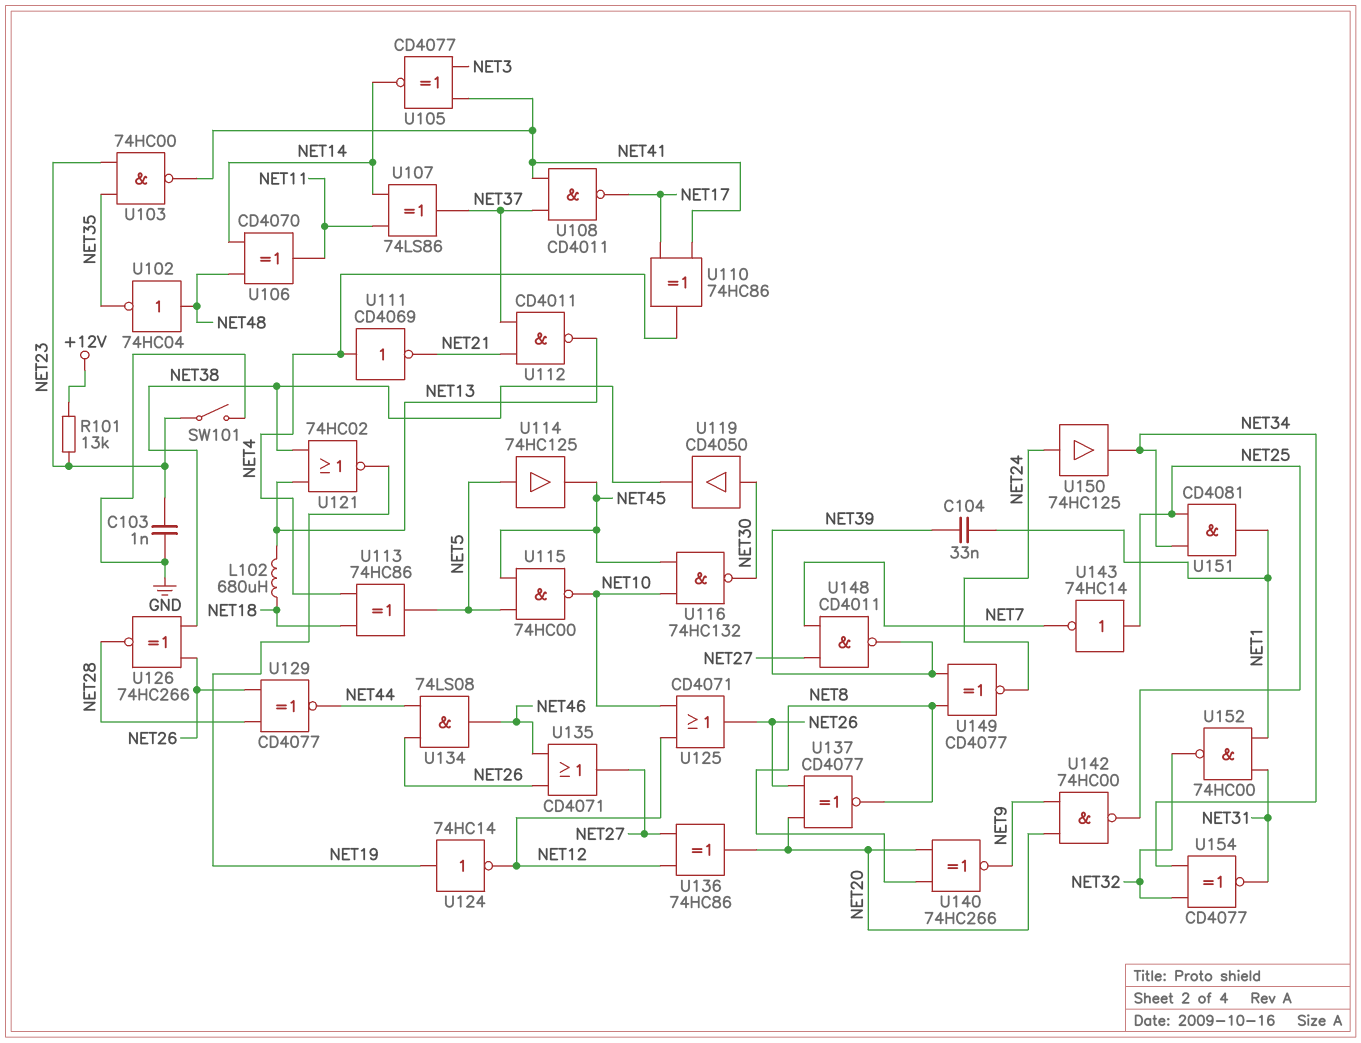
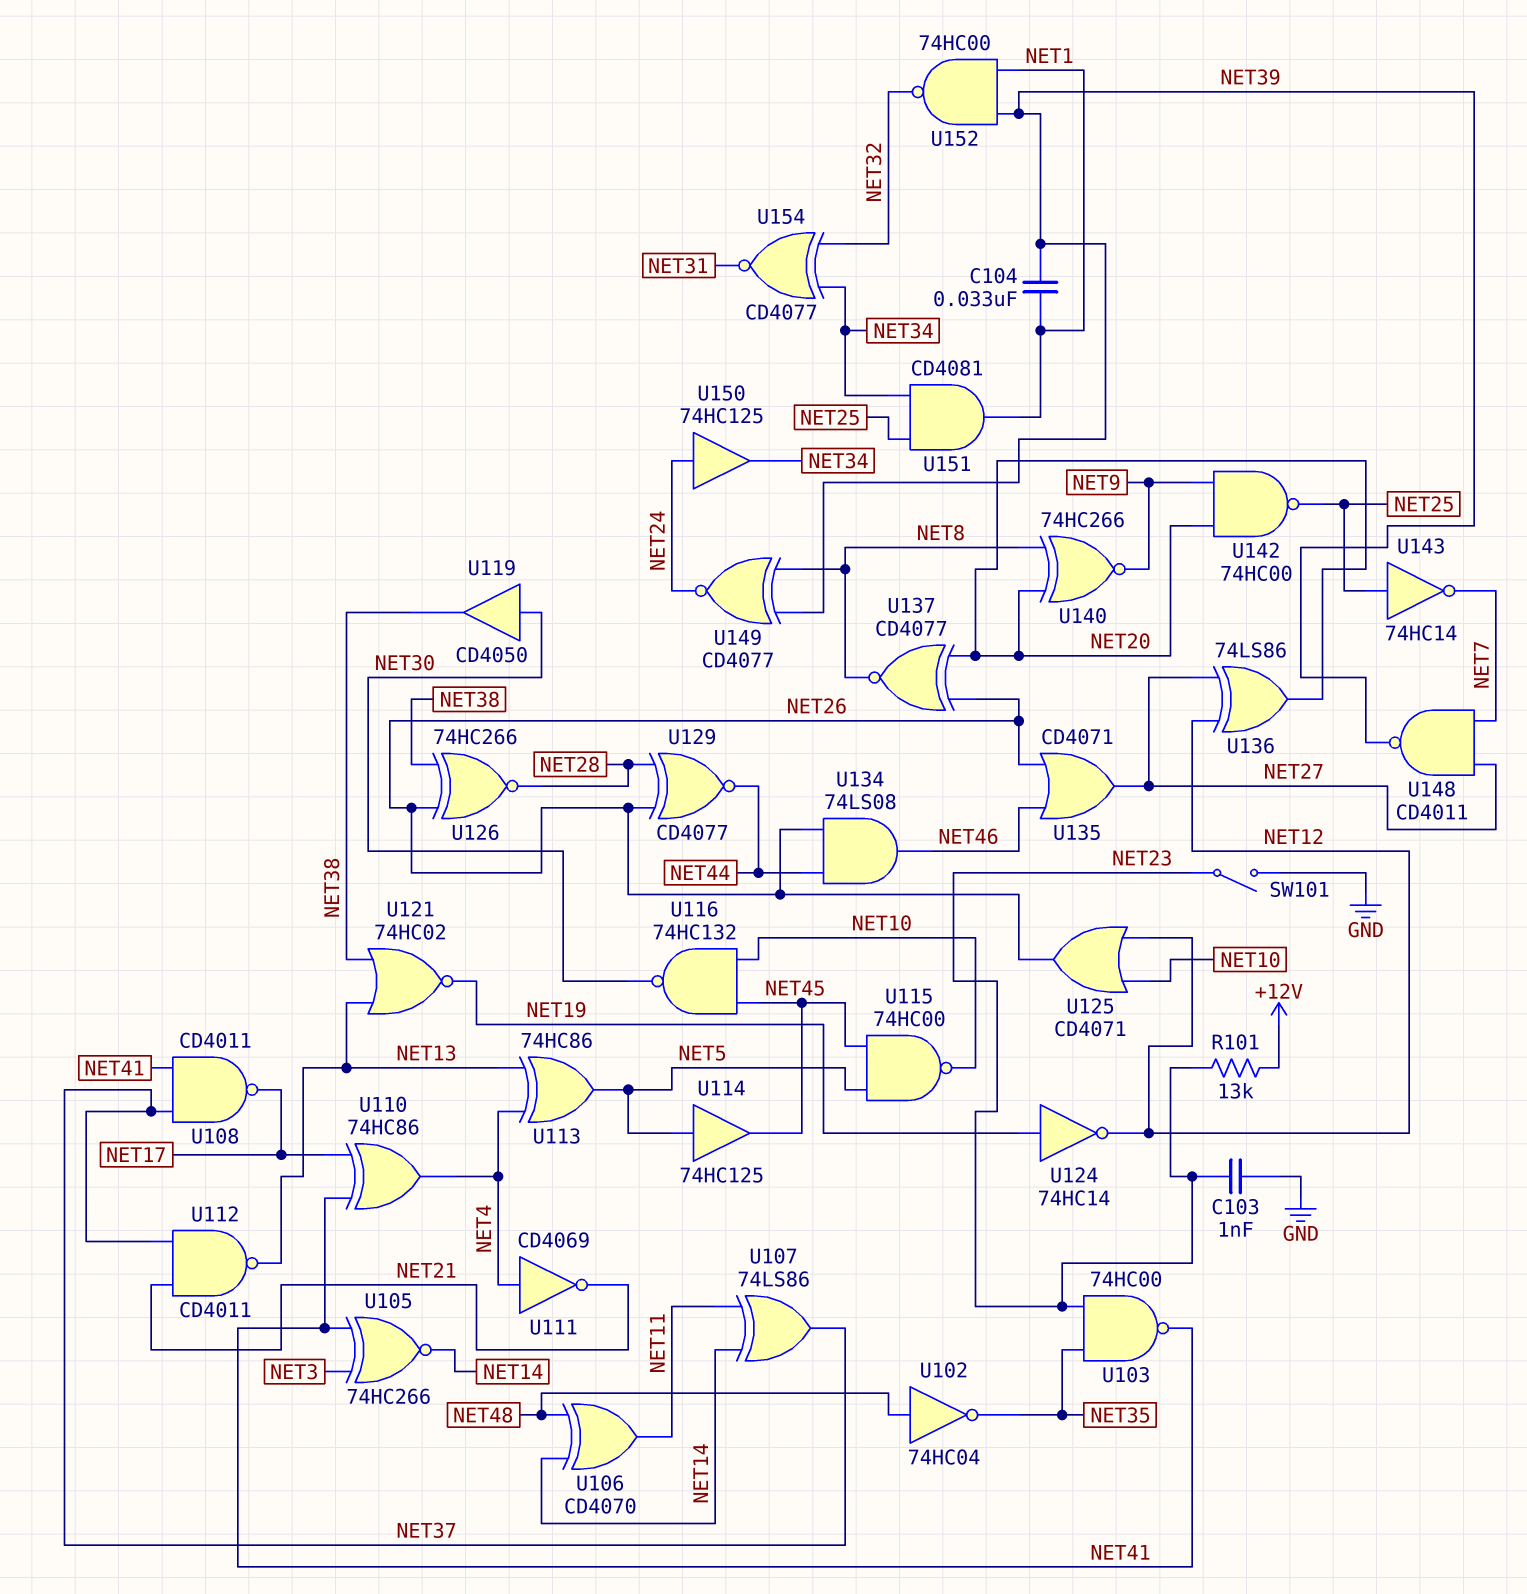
L102: 680uH (NET13, NET18) -> none
U105: XNOR CD4077 (in NET3, in NET41, out NET14) -> XNOR 74HC266 (in NET3, in NET41, out NET14)
U113: XOR 74HC86 (in NET4, in NET18, out NET5) -> XOR 74HC86 (in NET4, in NET13, out NET5)
U136: XOR 74HC86 (in NET12, in NET27, out NET20) -> XOR 74LS86 (in NET12, in NET27, out NET20)
U152: NAND 74HC00 (in NET1, in NET31, out NET32) -> NAND 74HC00 (in NET1, in NET39, out NET32)

